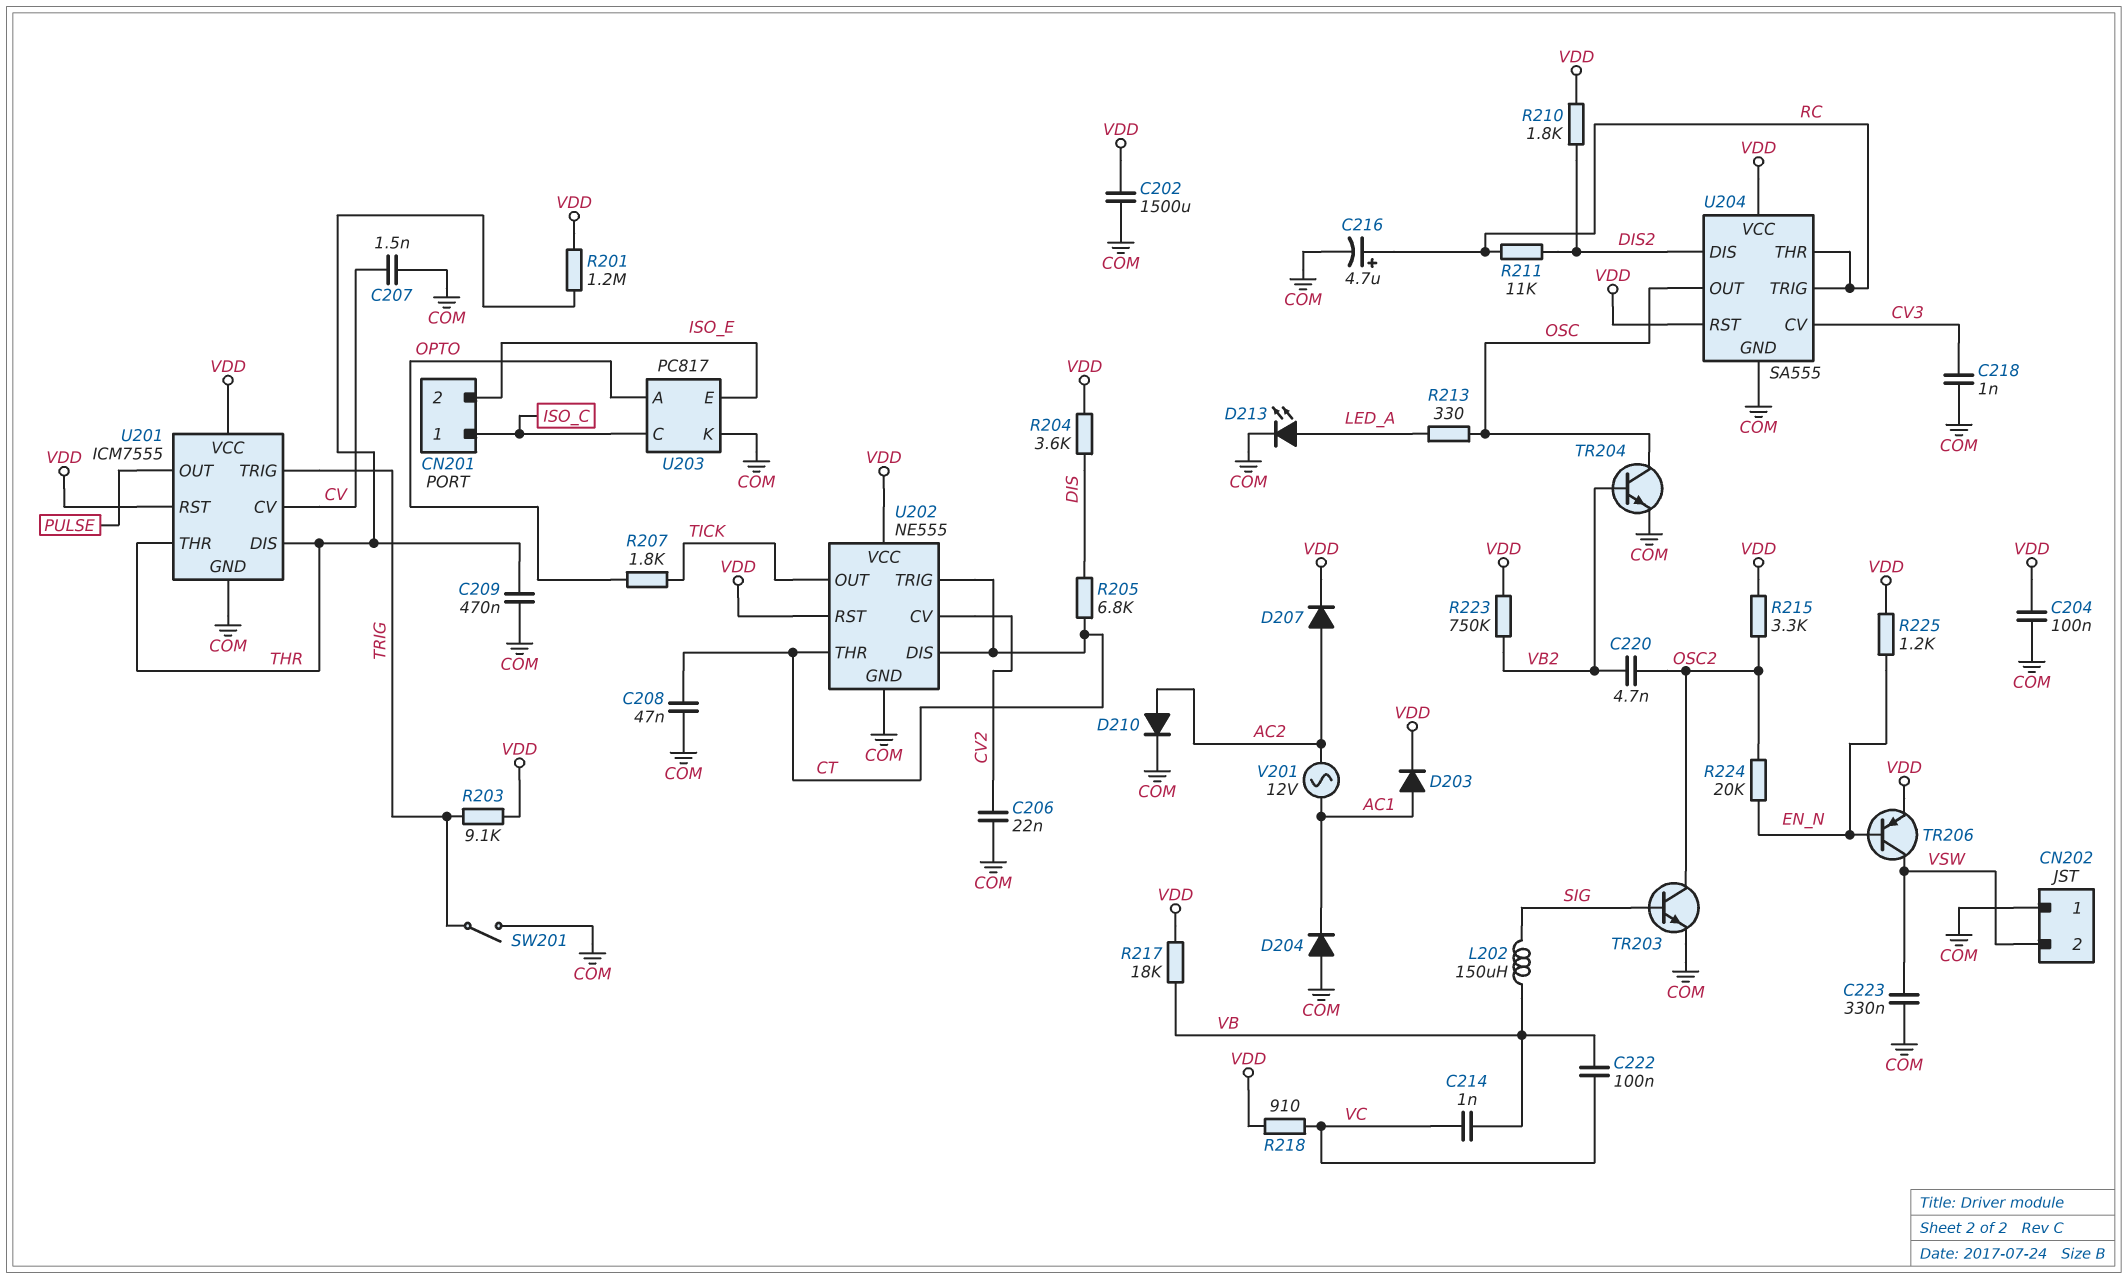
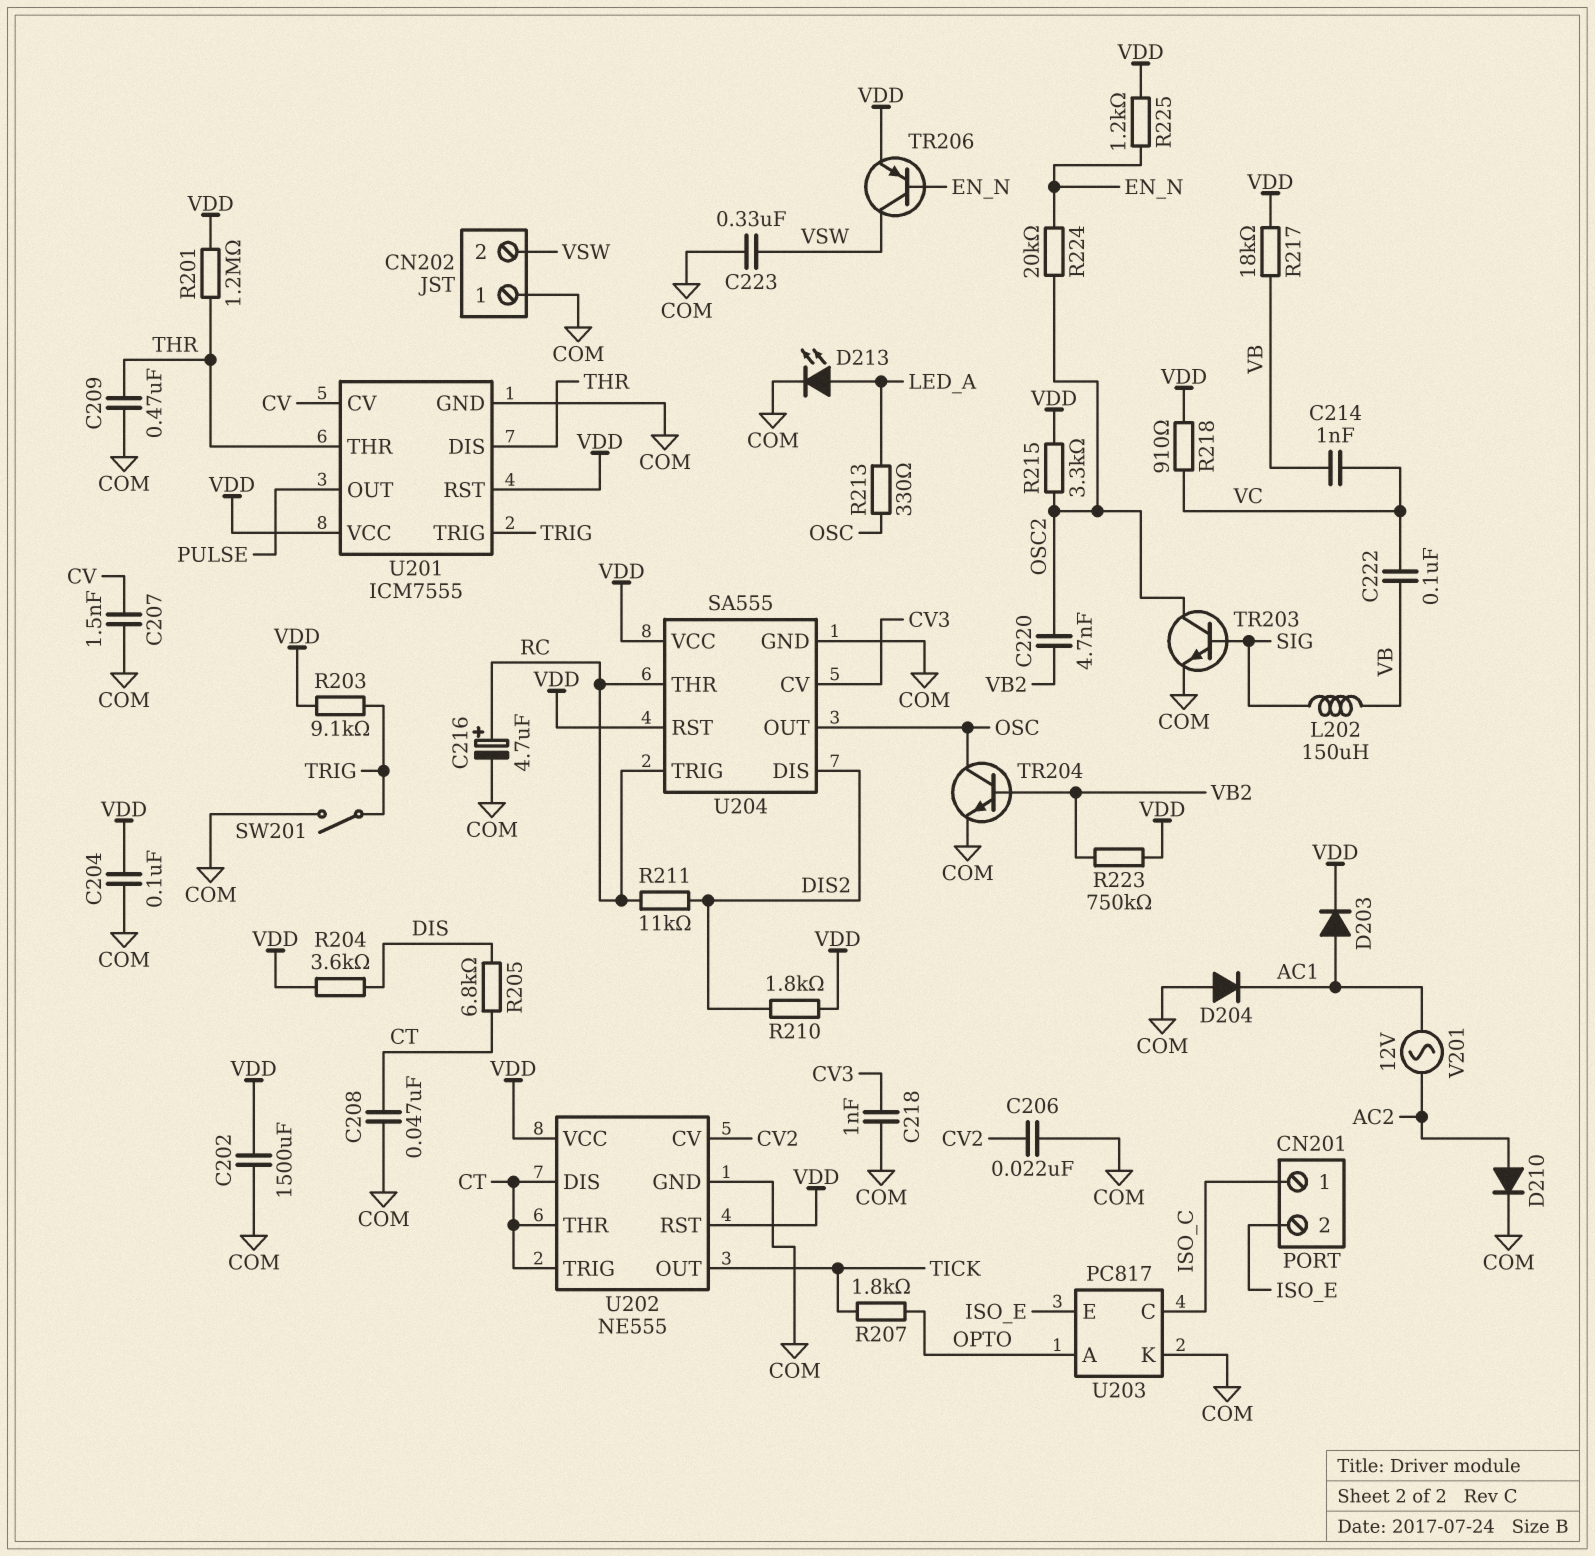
D207: diode (A AC2, K VDD) -> none

